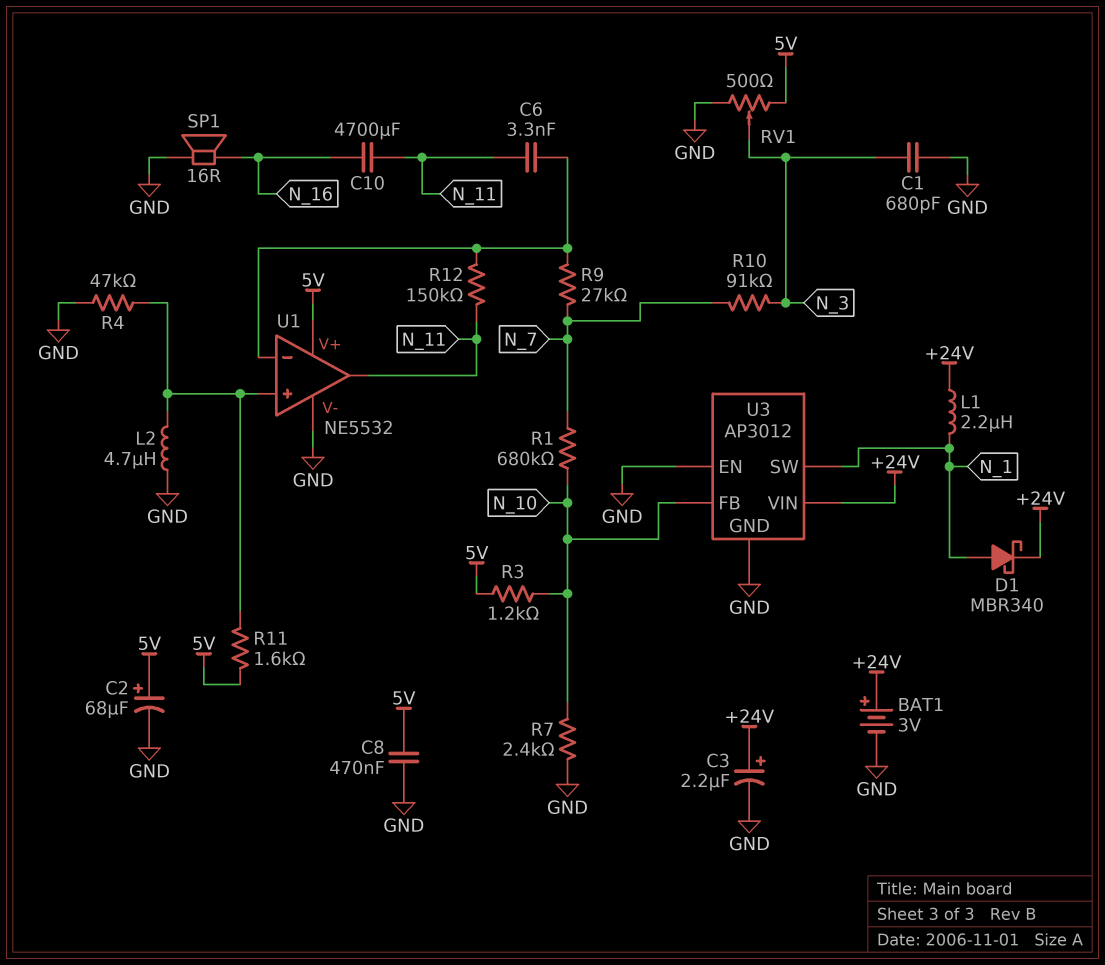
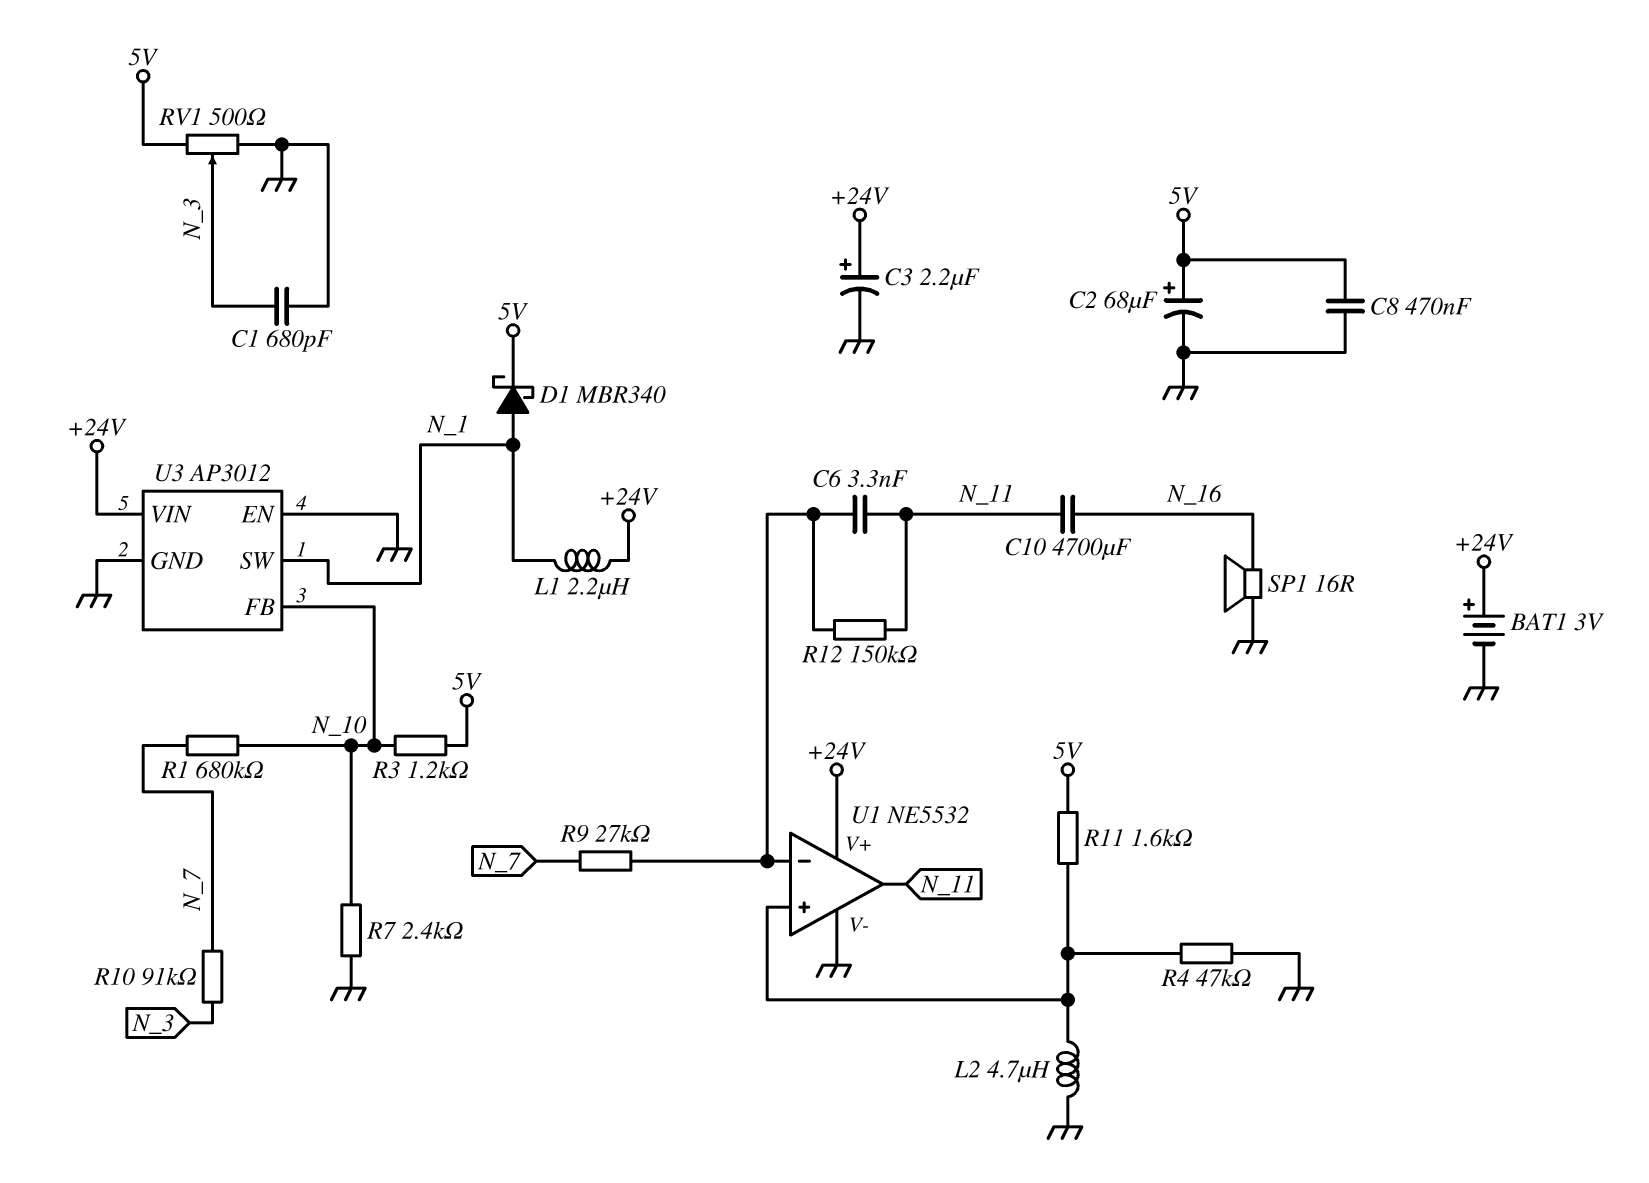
D1: schottky MBR340 (A N_1, K +24V) -> schottky MBR340 (A N_1, K 5V)
U1 pin V+: 5V -> +24V

